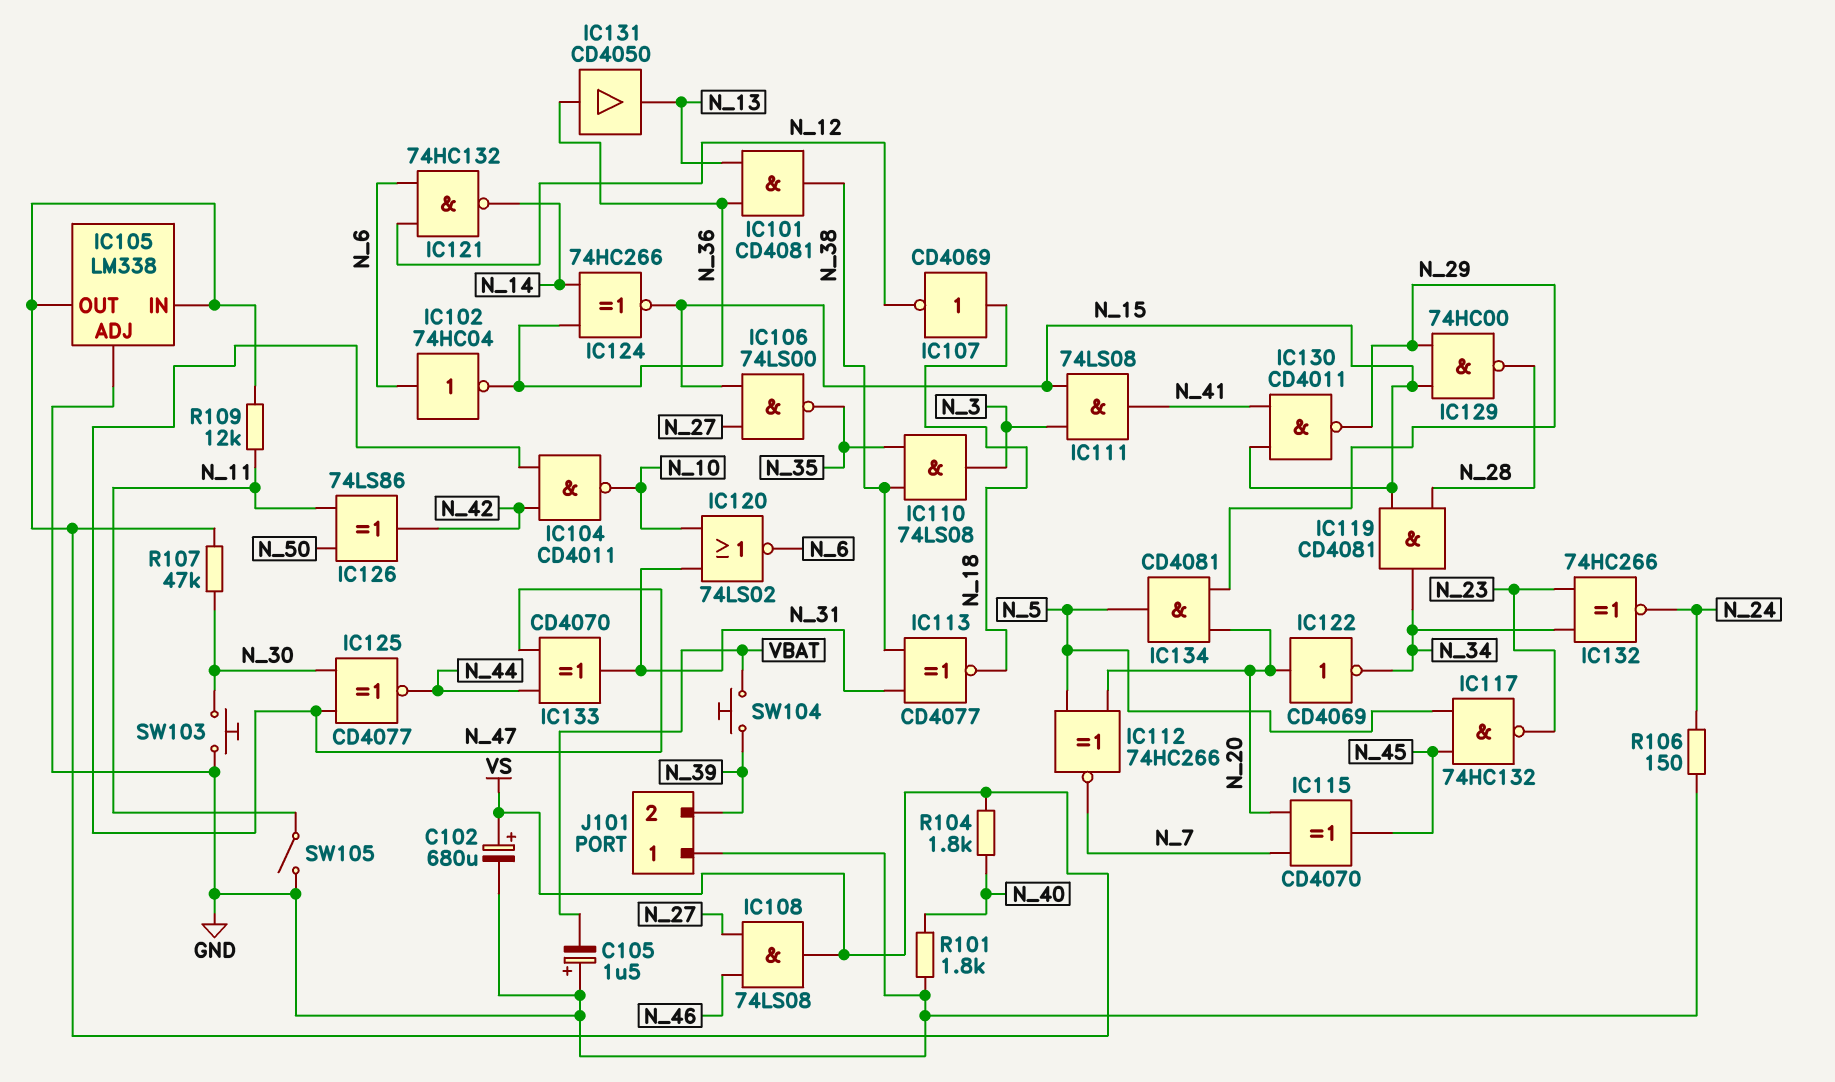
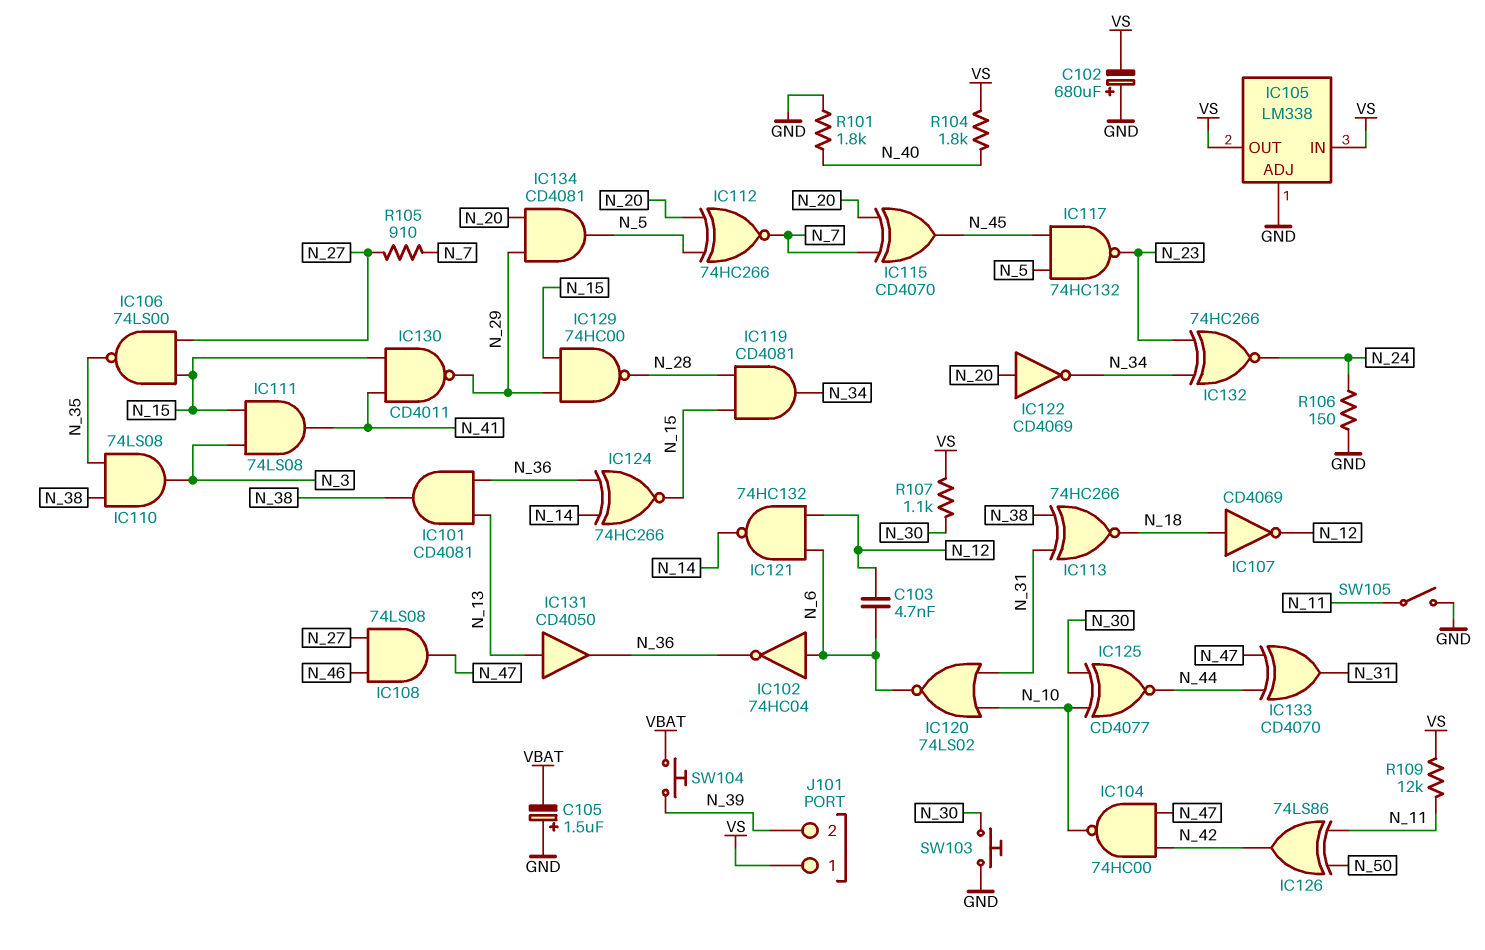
C102: 680uF (plus VS, minus GND) -> 680uF (plus GND, minus VS)
C103: none -> 4.7nF (N_6, N_12)
IC104: NAND CD4011 (in N_42, in N_47, out N_10) -> NAND 74HC00 (in N_42, in N_47, out N_10)
IC108: AND 74LS08 (in N_27, in N_46, out VS) -> AND 74LS08 (in N_27, in N_46, out N_47)
IC113: XNOR CD4077 (in N_31, in N_38, out N_18) -> XNOR 74HC266 (in N_31, in N_38, out N_18)
IC125: XNOR CD4077 (in N_30, in N_47, out N_44) -> XNOR CD4077 (in N_10, in N_30, out N_44)
IC131: buffer CD4050 (in N_36, out N_13) -> buffer CD4050 (in N_13, out N_36)
J101 pin 1: GND -> VS
R105: none -> 910 (N_7, N_27)
R107: 47k (N_30, VS) -> 1.1k (N_30, VS)

